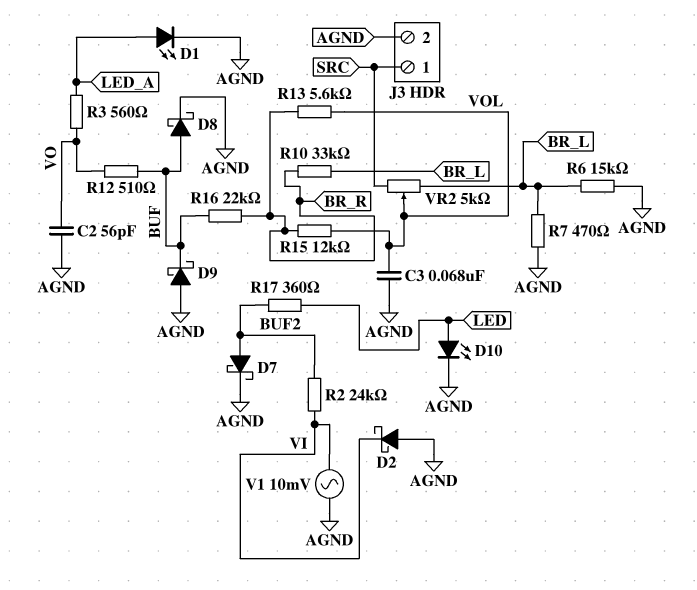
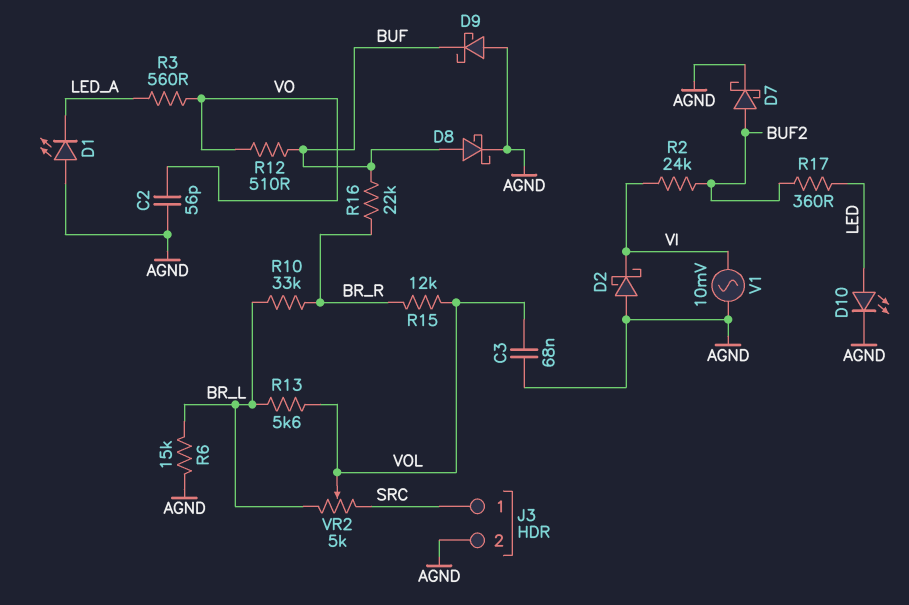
D1: LED (A LED_A, K AGND) -> LED (A AGND, K LED_A)
R7: 470 (AGND, BR_L) -> none
R13: 5.6k (BR_R, VOL) -> 5.6k (BR_L, VOL)

